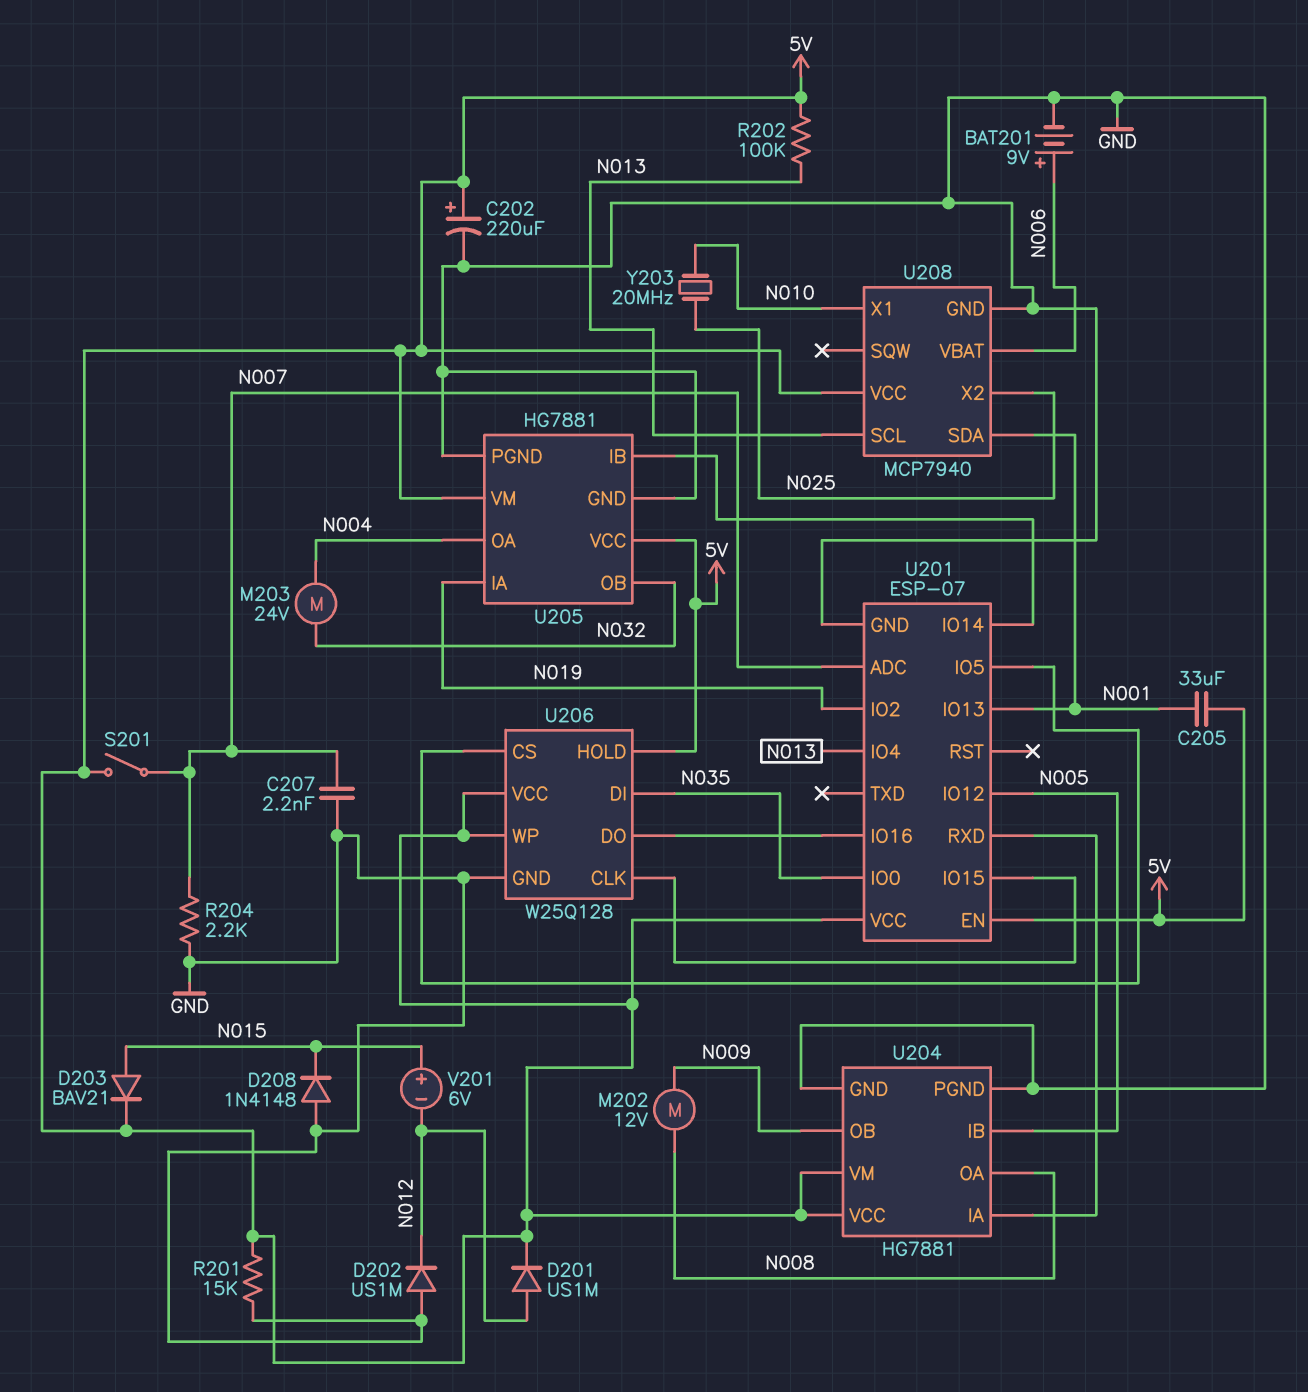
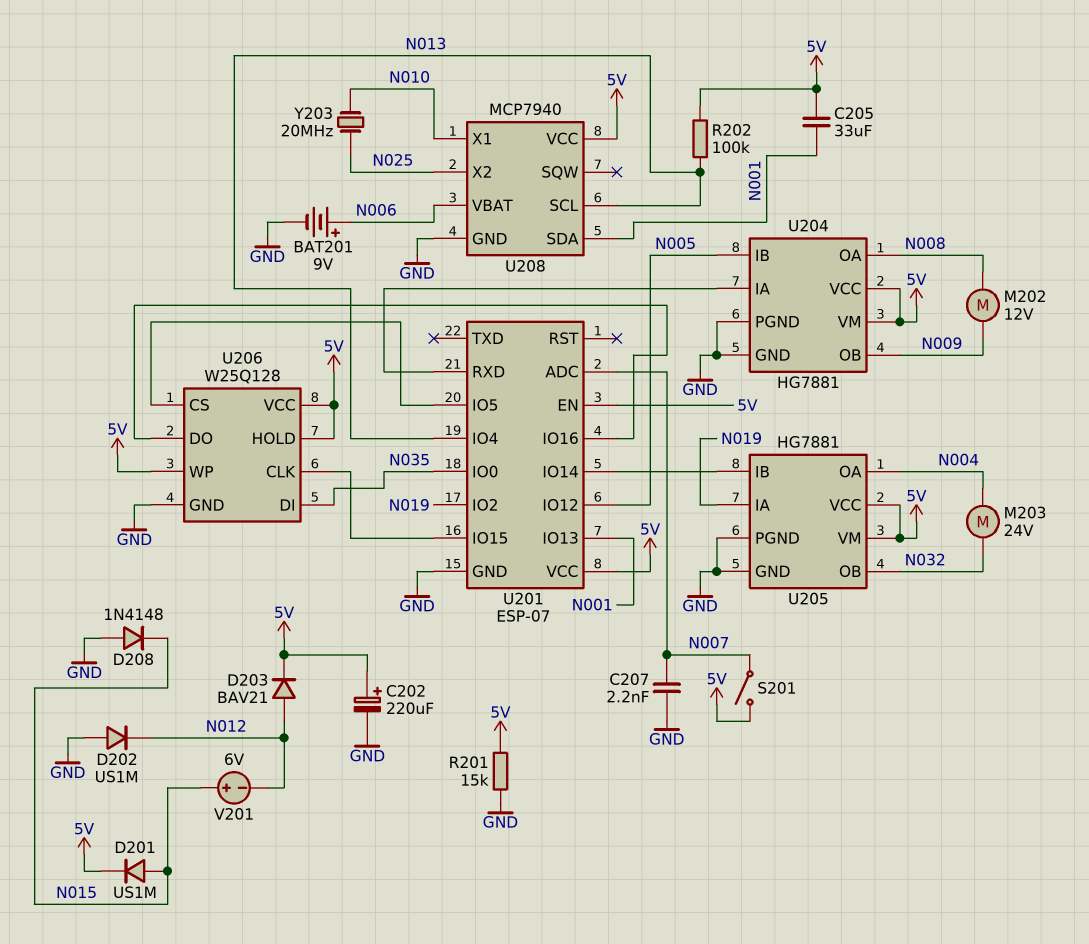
D201: diode US1M (A N012, K 5V) -> diode US1M (A N015, K 5V)
D203: diode BAV21 (A N015, K 5V) -> diode BAV21 (A N012, K 5V)
R204: 2.2k (GND, N007) -> none

